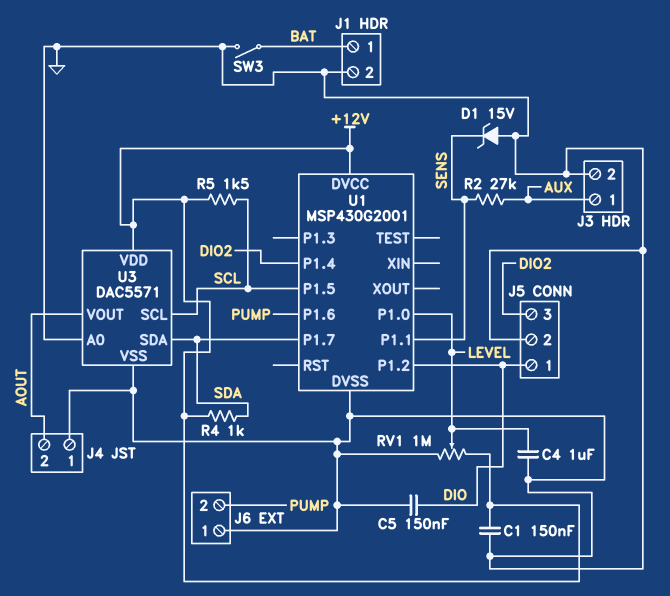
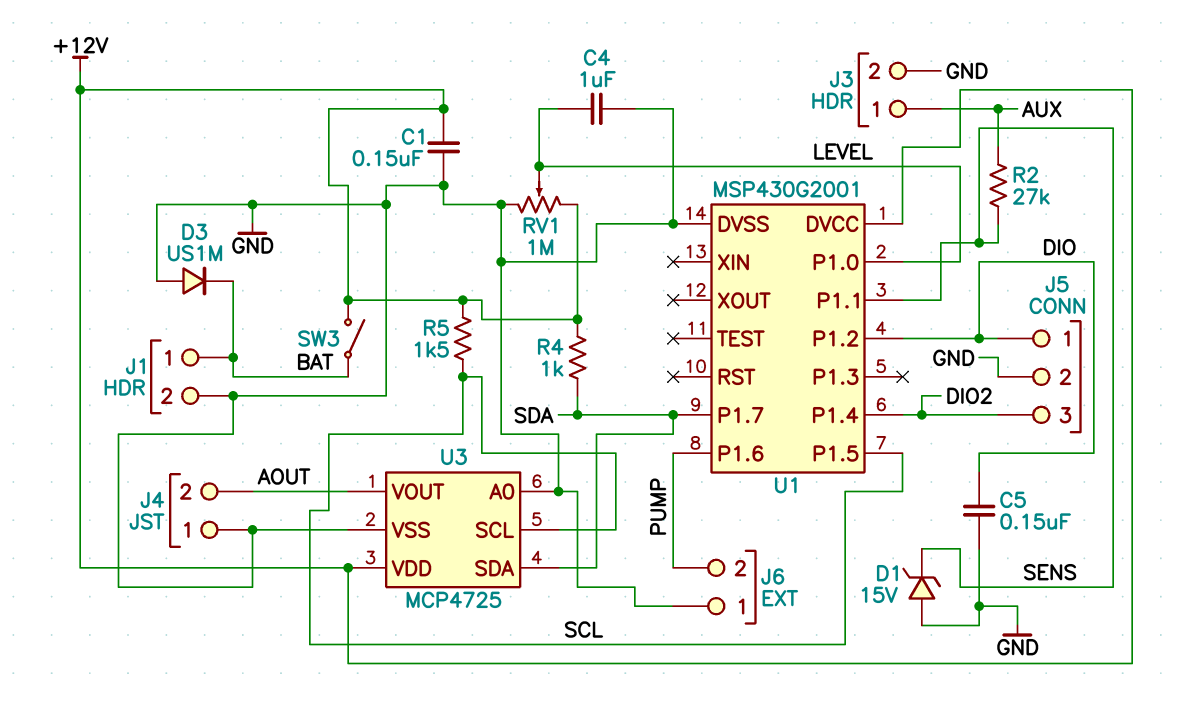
D3: none -> diode US1M (A GND, K BAT)
SW3: switch (BAT, GND) -> switch (+12V, BAT)
U3: DAC5571 -> MCP4725

